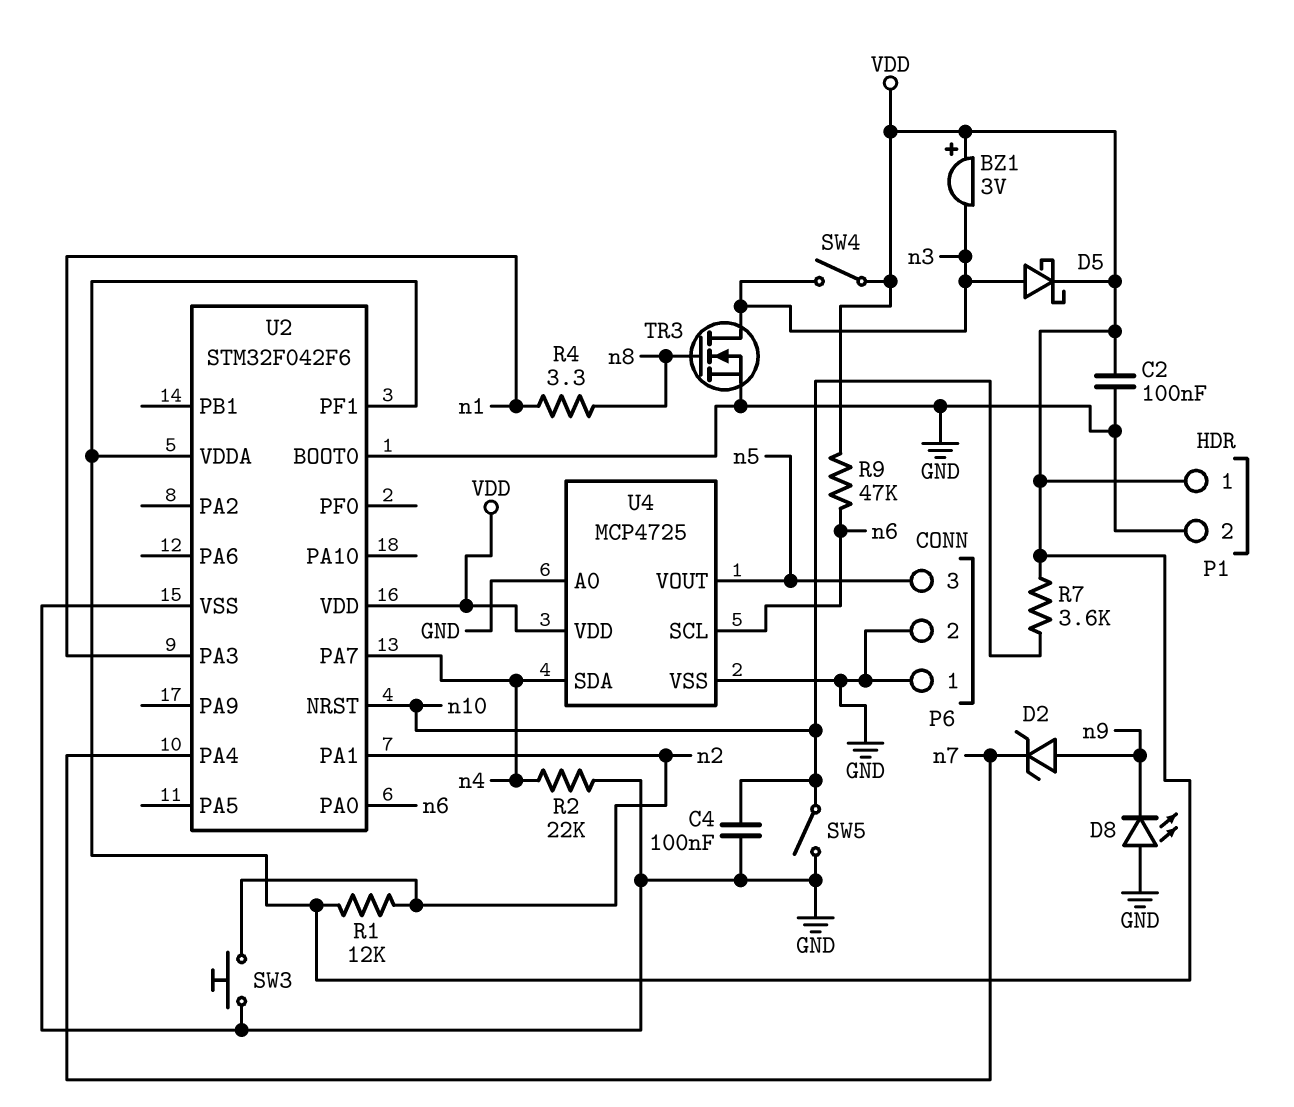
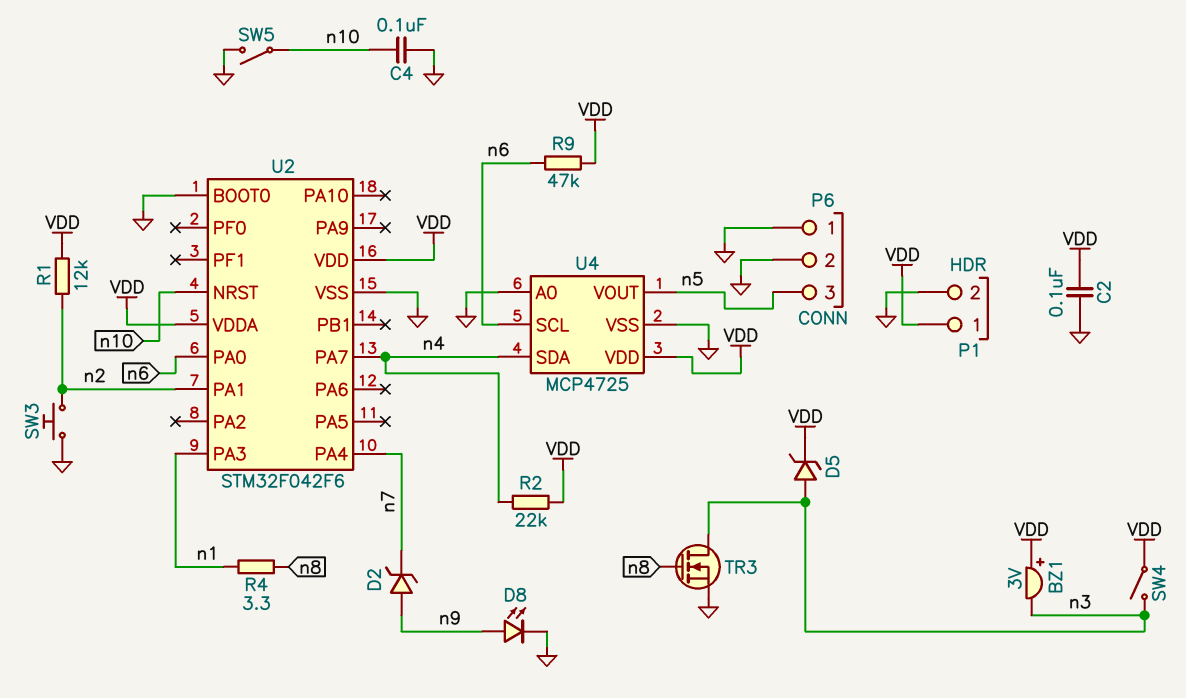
D5: schottky (A n3, K VDD) -> zener (A n3, K VDD)
D8: LED (A GND, K n9) -> LED (A n9, K GND)
R2: 22k (GND, n4) -> 22k (VDD, n4)
R7: 3.6k (VDD, n10) -> none
U2 pin PF1: VDD -> none

